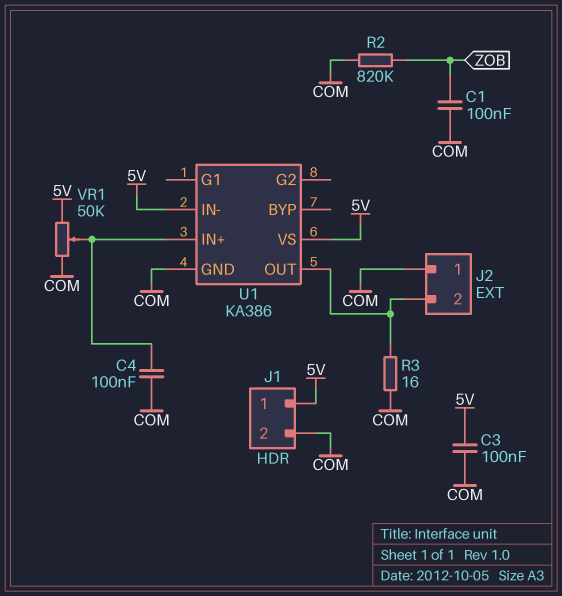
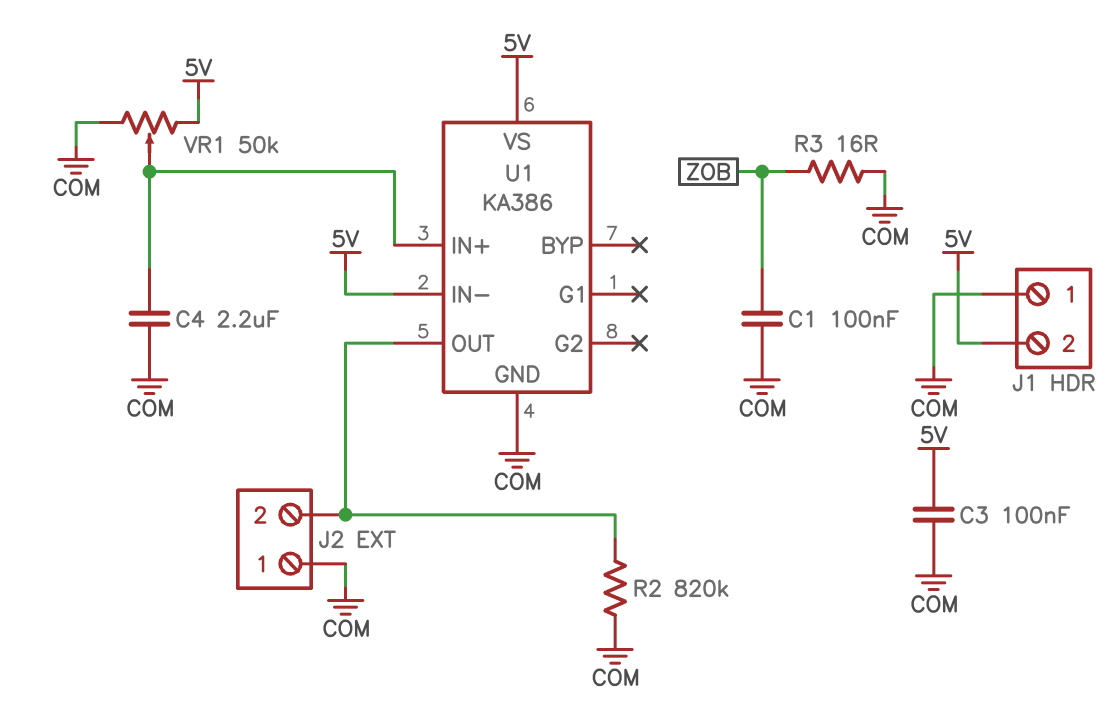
C4: 100nF (COM, U1/IN+) -> 2.2uF (COM, U1/IN+)
J1 pin 1: 5V -> COM
J1 pin 2: COM -> 5V
R2: 820k (COM, ZOB) -> 820k (COM, J2/2)
R3: 16 (COM, J2/2) -> 16 (COM, ZOB)

